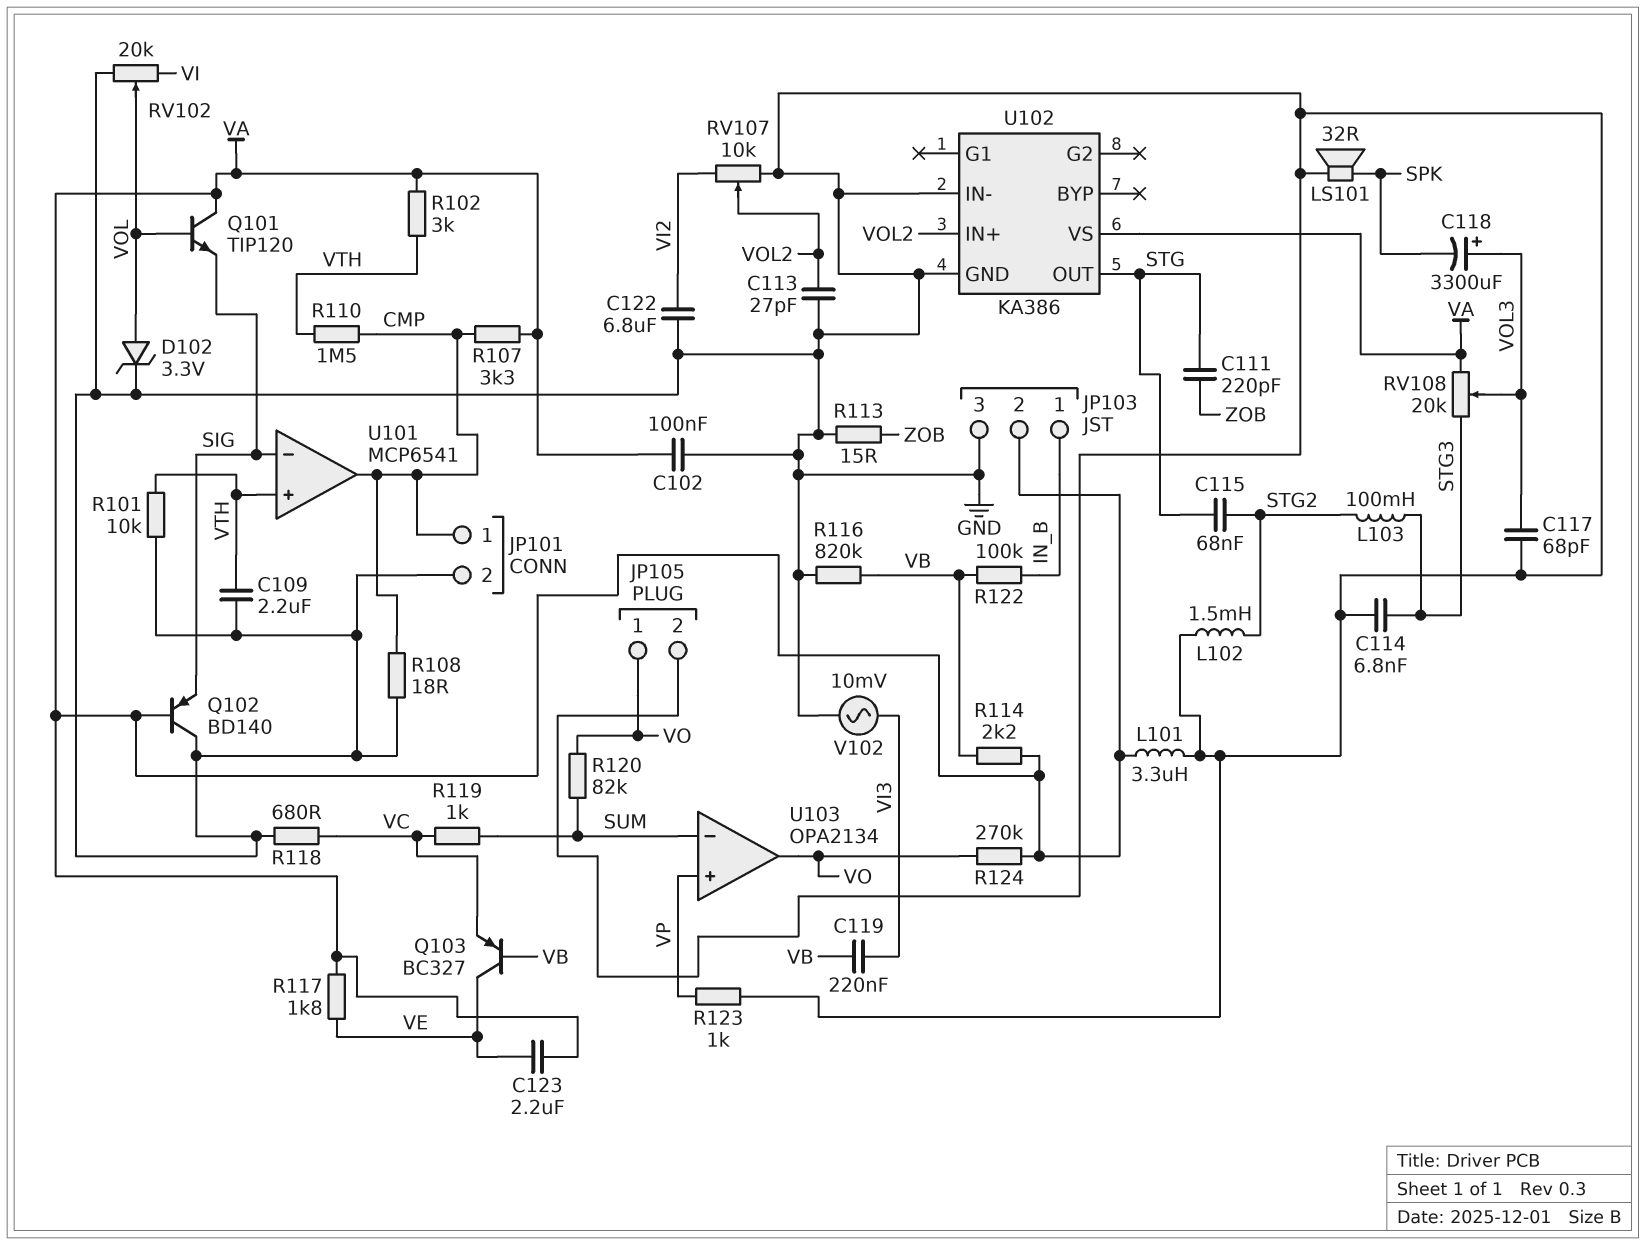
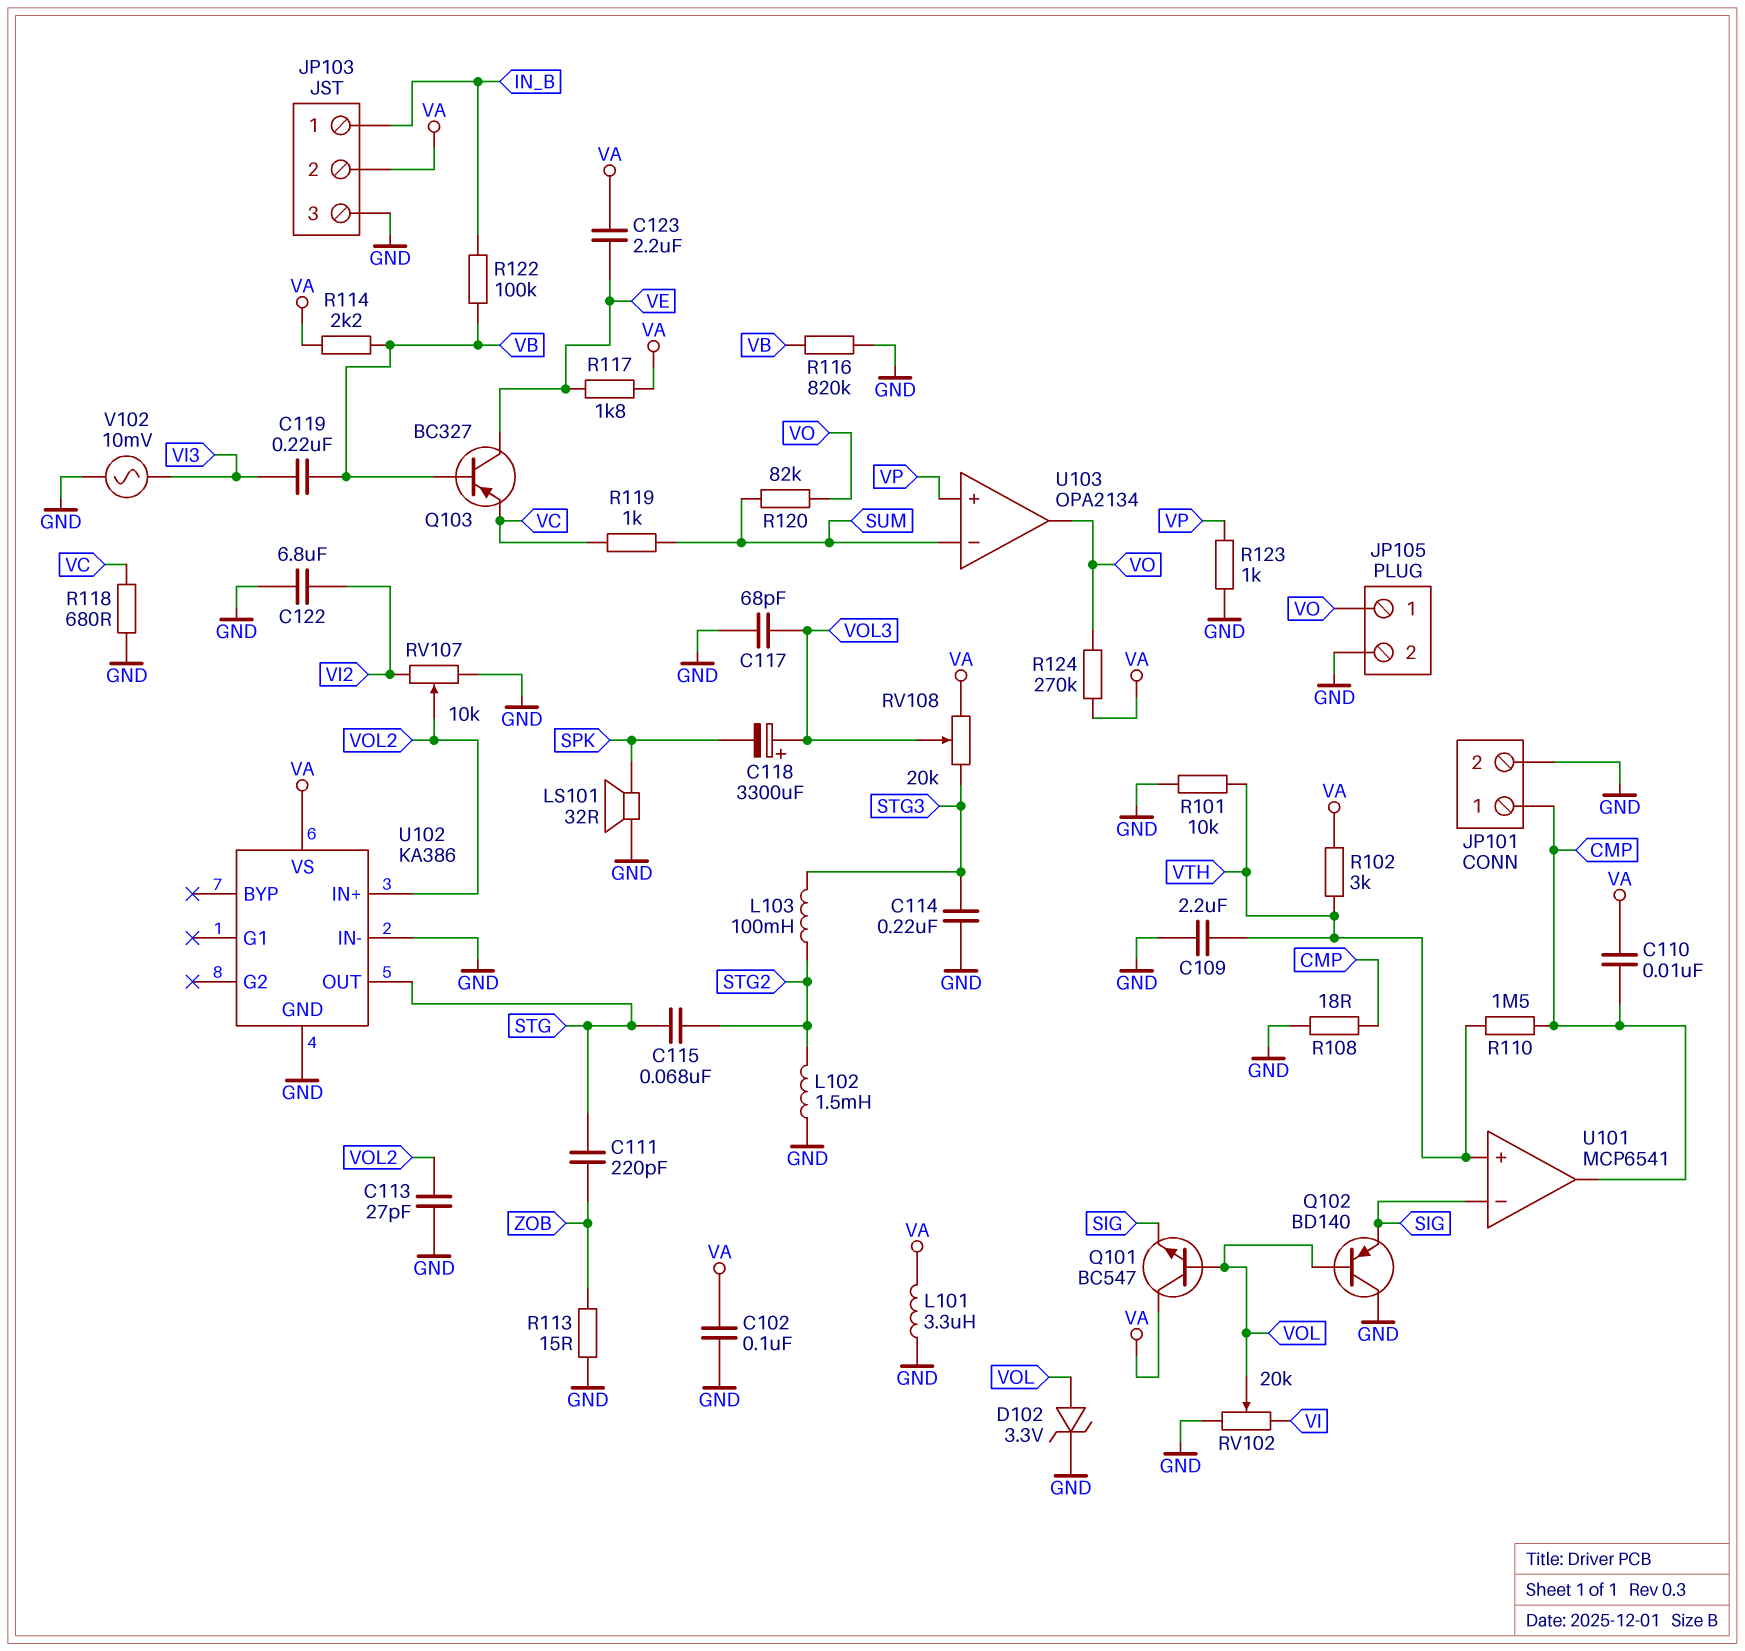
C110: none -> 10nF (CMP, VA)
C114: 6.8nF (GND, STG3) -> 220nF (GND, STG3)
Q101: NPN TIP120 (B VOL, C VA, E SIG) -> NPN BC547 (B VOL, C VA, E SIG)
Q102: PNP BD140 (B VA, C GND, E SIG) -> PNP BD140 (B VOL, C GND, E SIG)
R107: 3.3k (CMP, VA) -> none

